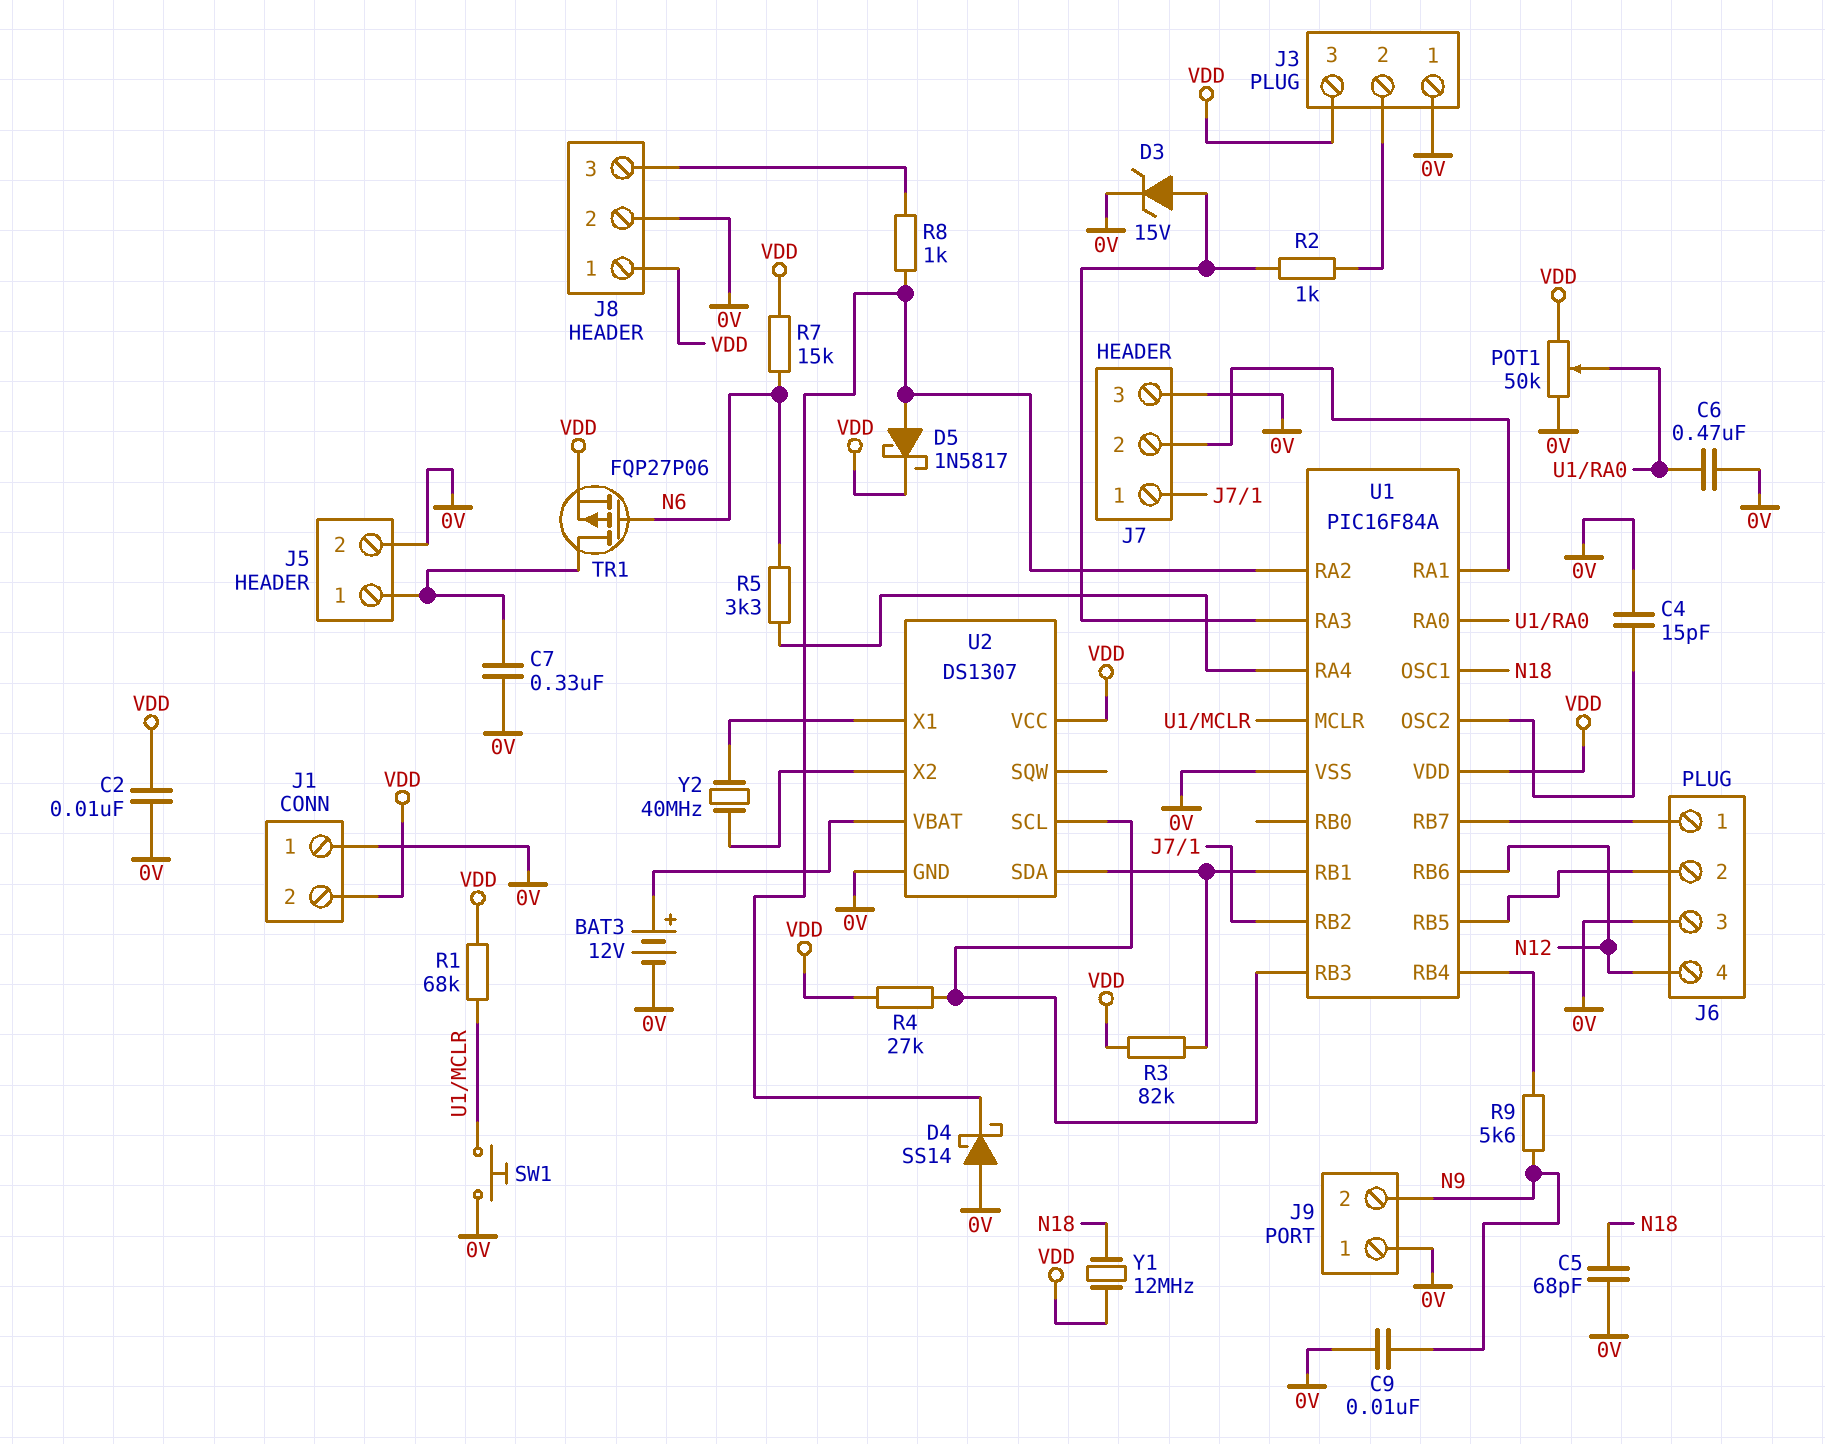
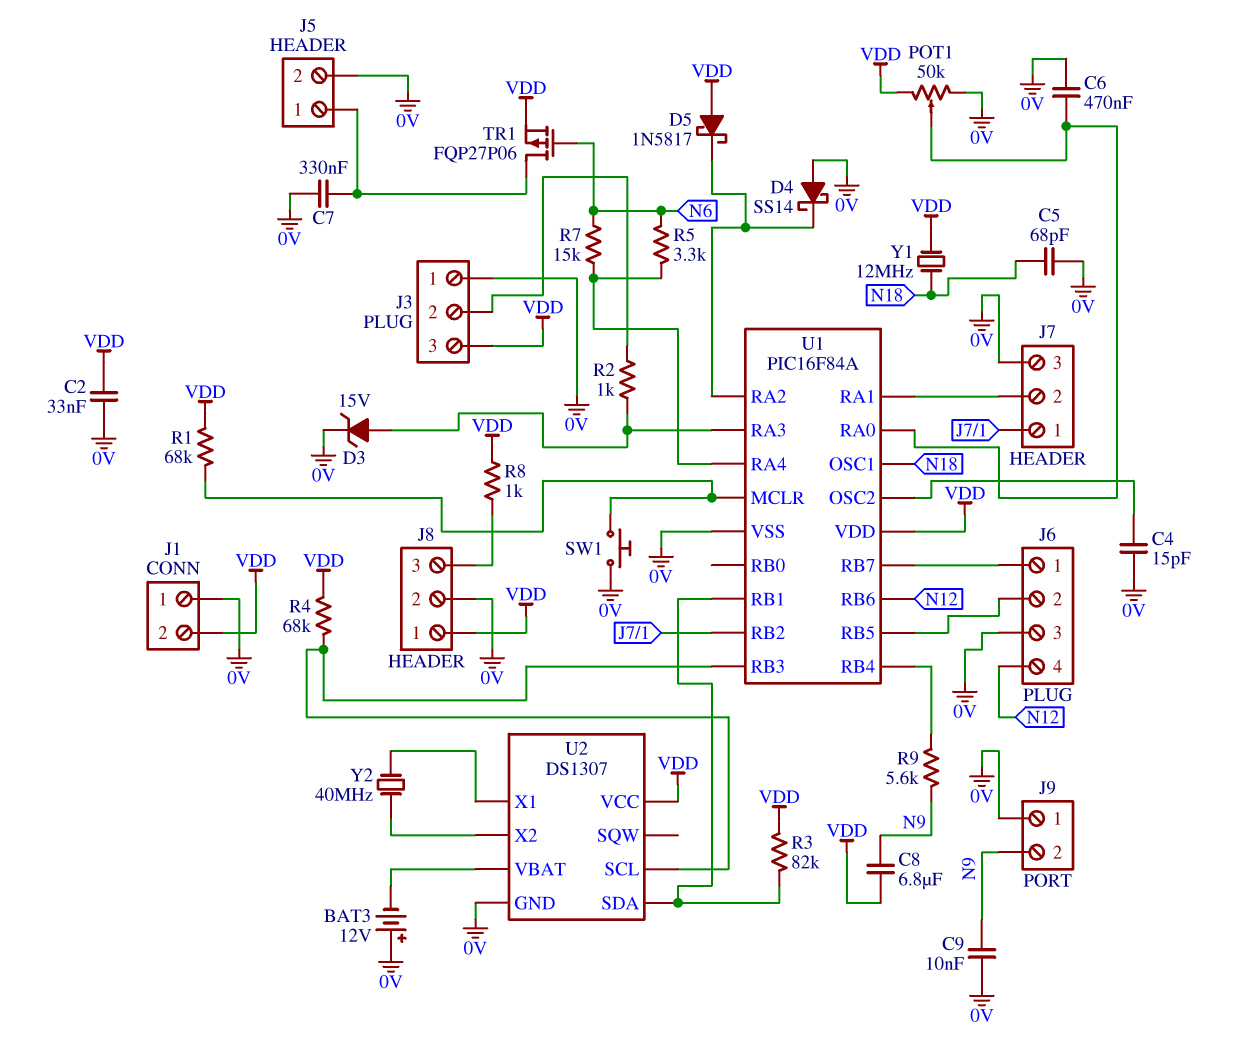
BAT3: 12V (plus U2/VBAT, minus 0V) -> 12V (plus 0V, minus U2/VBAT)
C2: 10nF (0V, VDD) -> 33nF (0V, VDD)
C8: none -> 6.8uF (N9, VDD)
D5: schottky 1N5817 (A U1/RA2, K VDD) -> schottky 1N5817 (A VDD, K U1/RA2)
R4: 27k (U1/RB3, VDD) -> 68k (U1/RB3, VDD)
R7: 15k (N6, VDD) -> 15k (N6, U1/RA4)
R8: 1k (J8/3, U1/RA2) -> 1k (J8/3, VDD)

